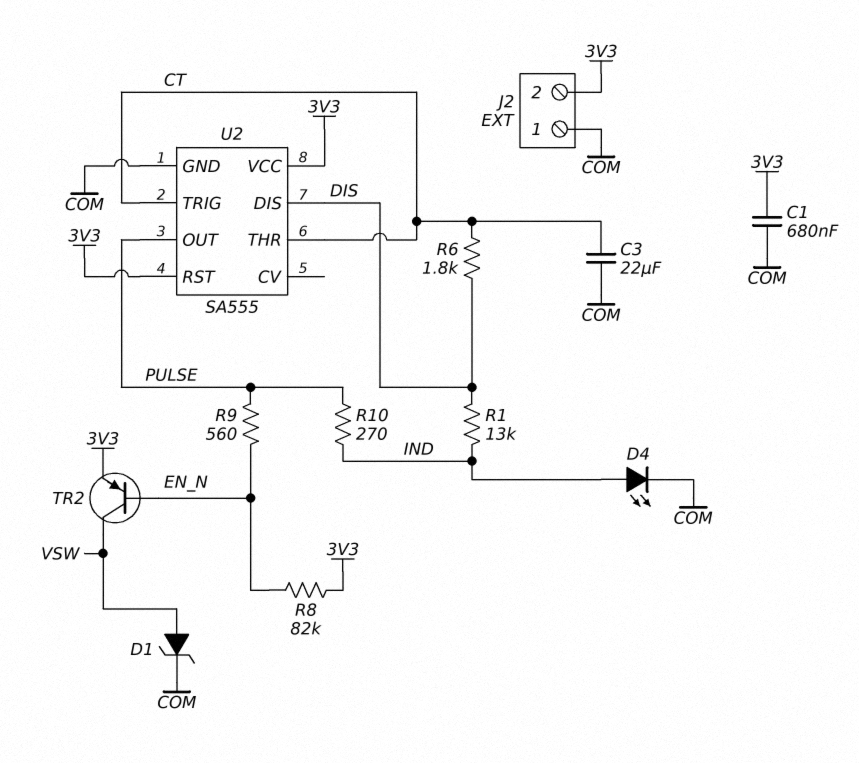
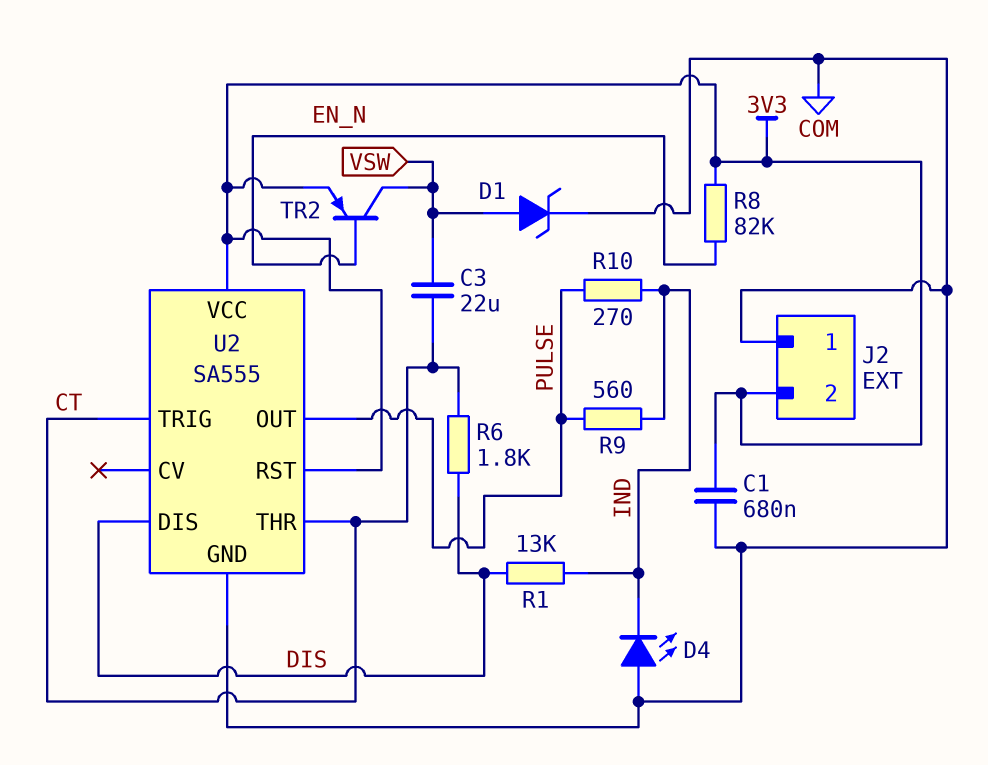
C3: 22uF (COM, CT) -> 22uF (CT, VSW)
D4: LED (A IND, K COM) -> LED (A COM, K IND)
R9: 560 (EN_N, PULSE) -> 560 (IND, PULSE)

